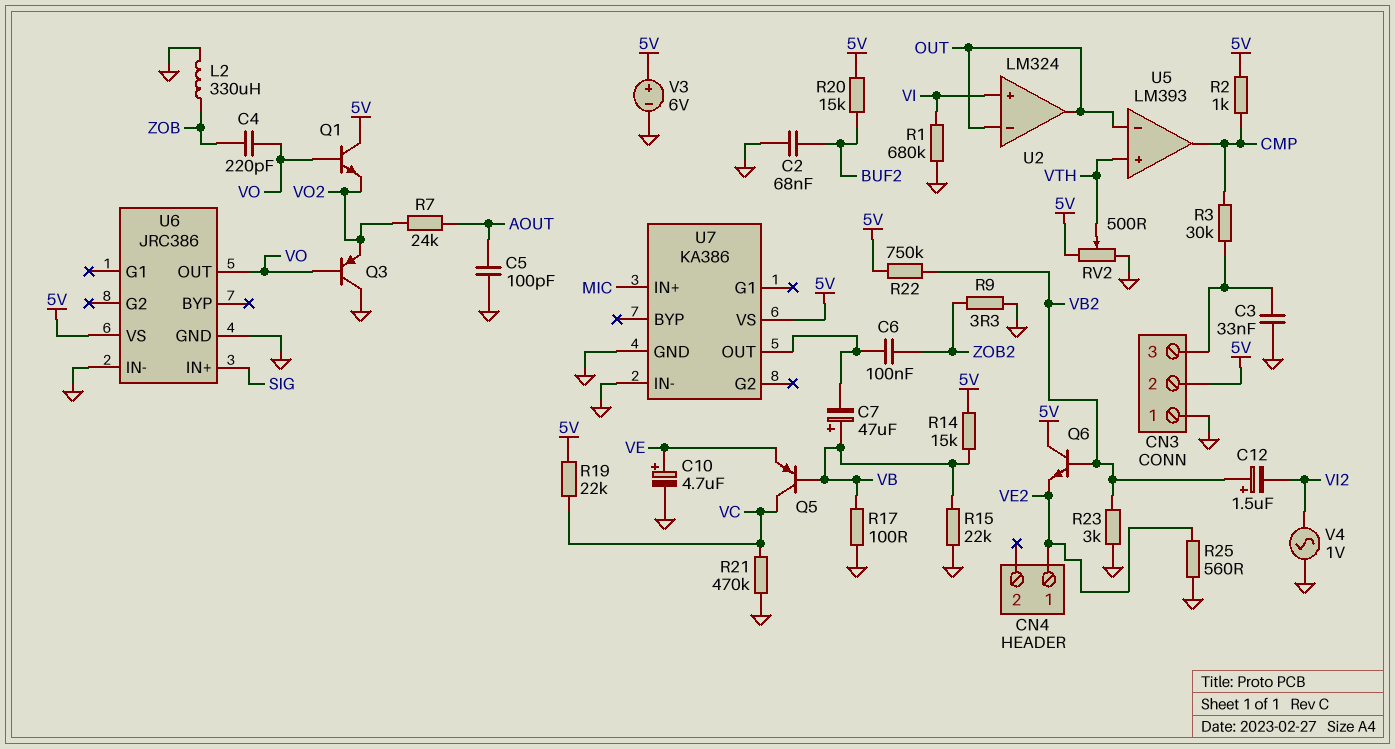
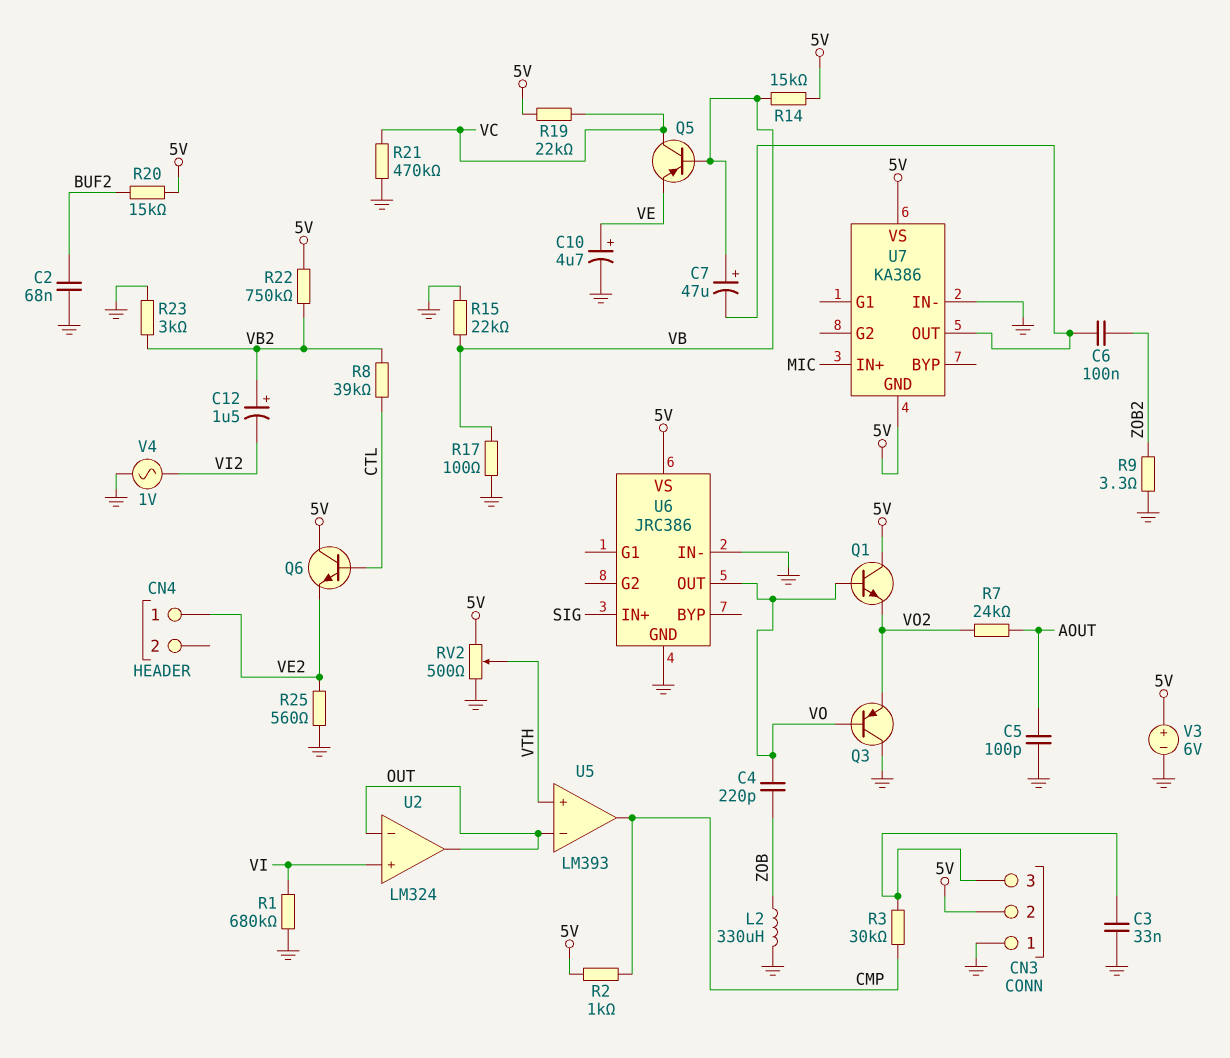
Q6: NPN (B VB2, C 5V, E VE2) -> NPN (B CTL, C 5V, E VE2)
R8: none -> 39k (CTL, VB2)
U7 pin GND: GND -> 5V

